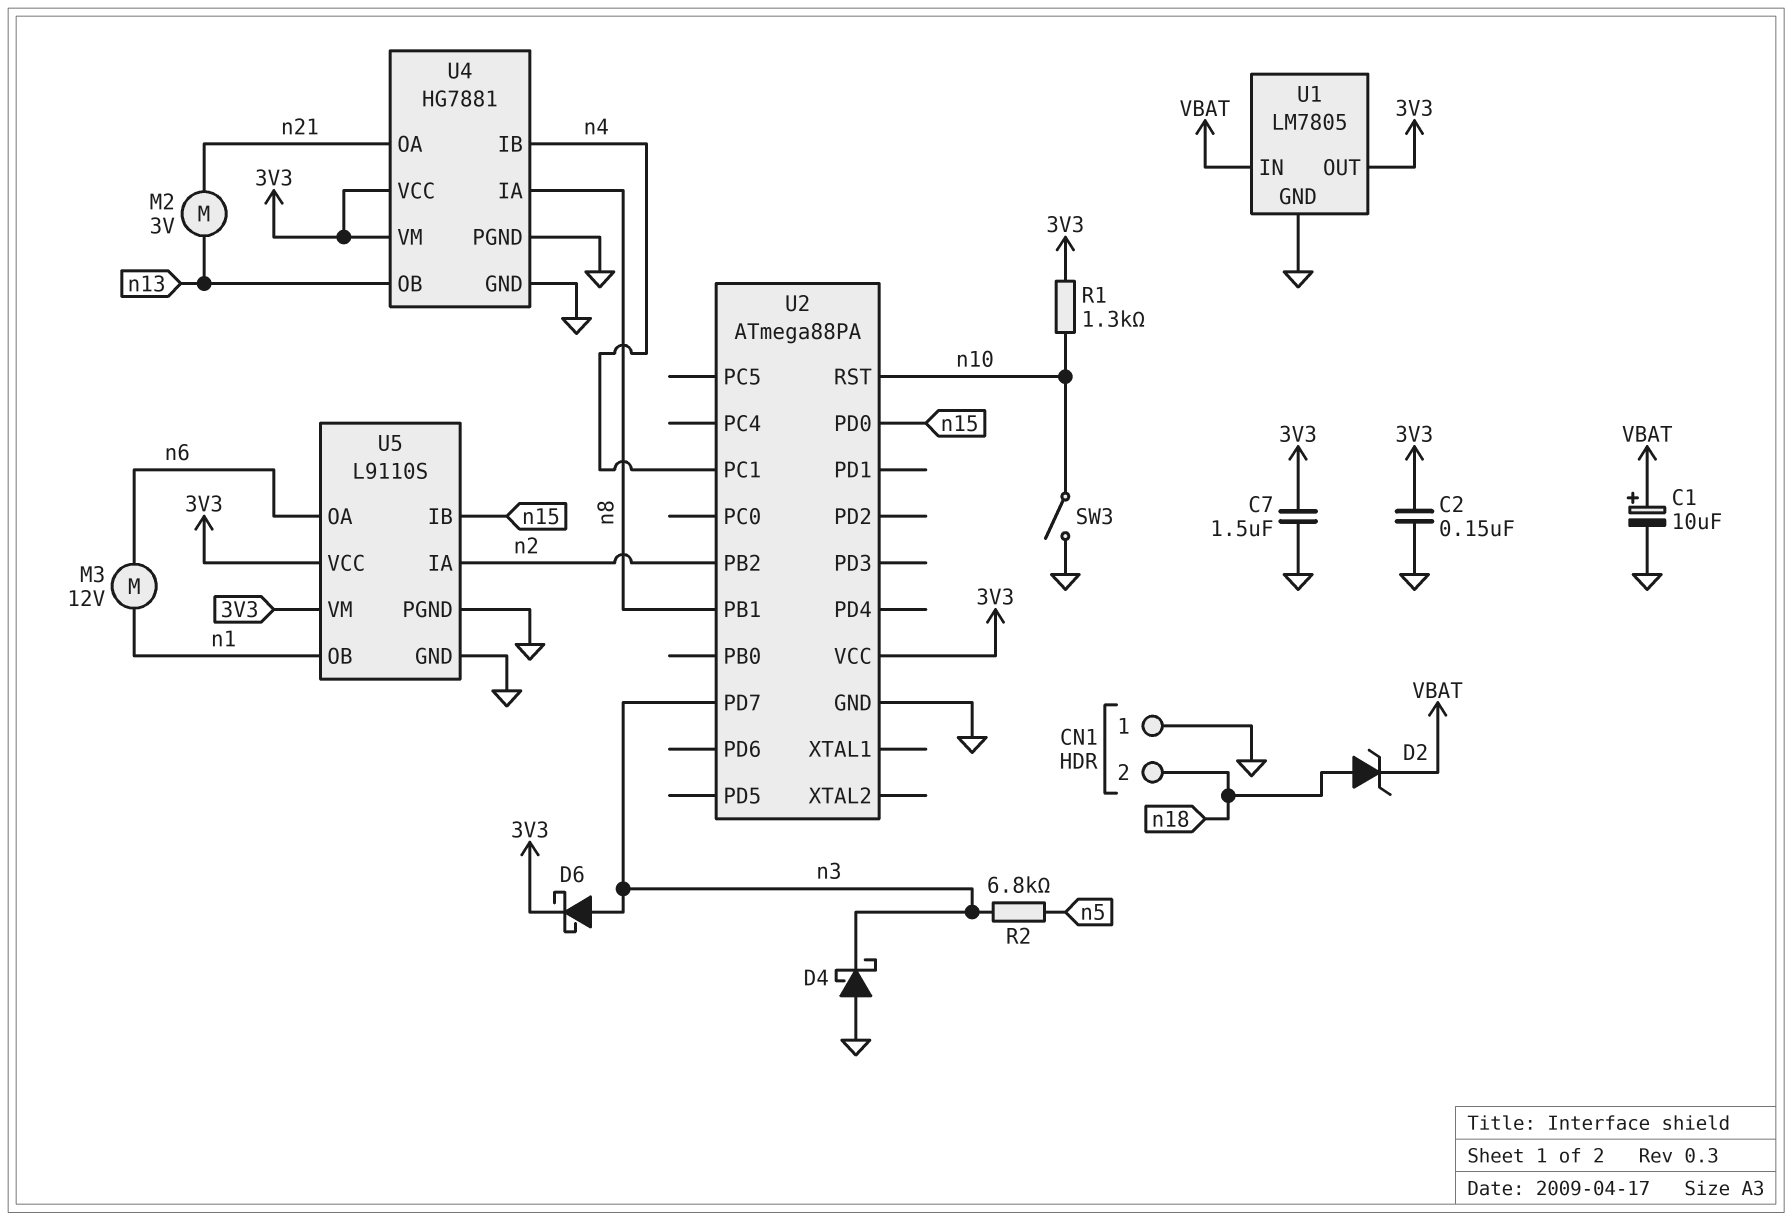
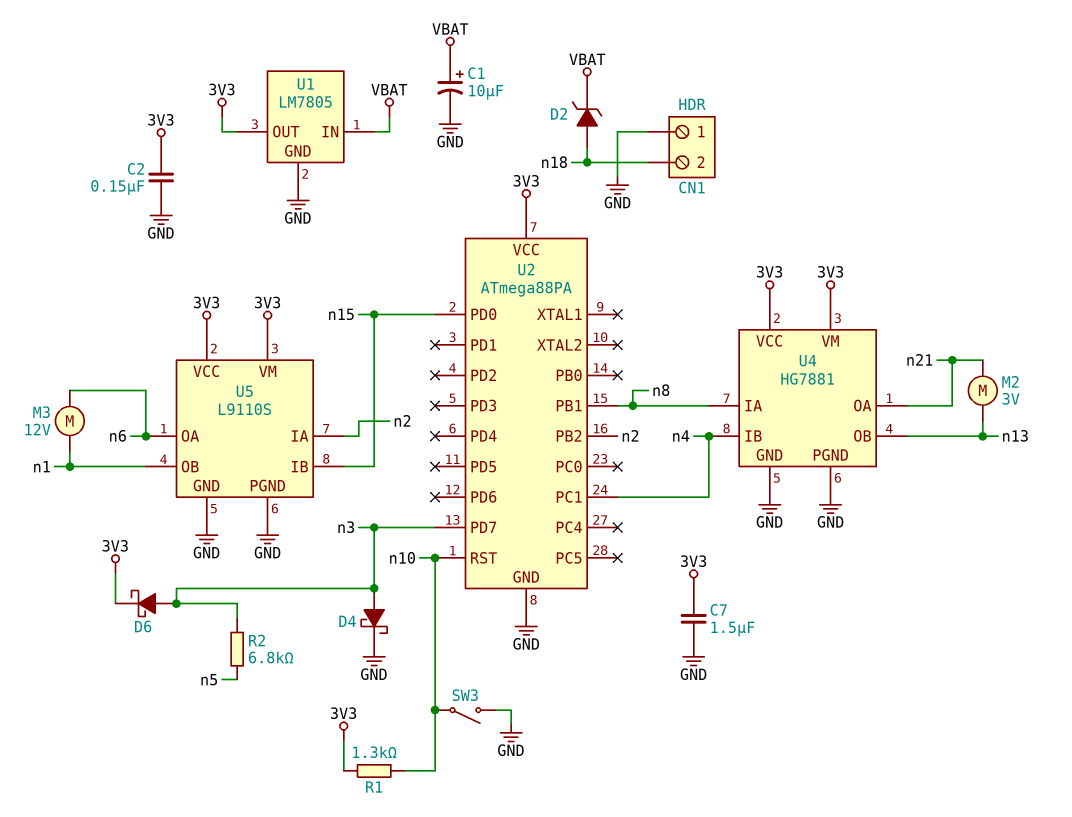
D4: schottky (A GND, K n3) -> schottky (A n3, K GND)

